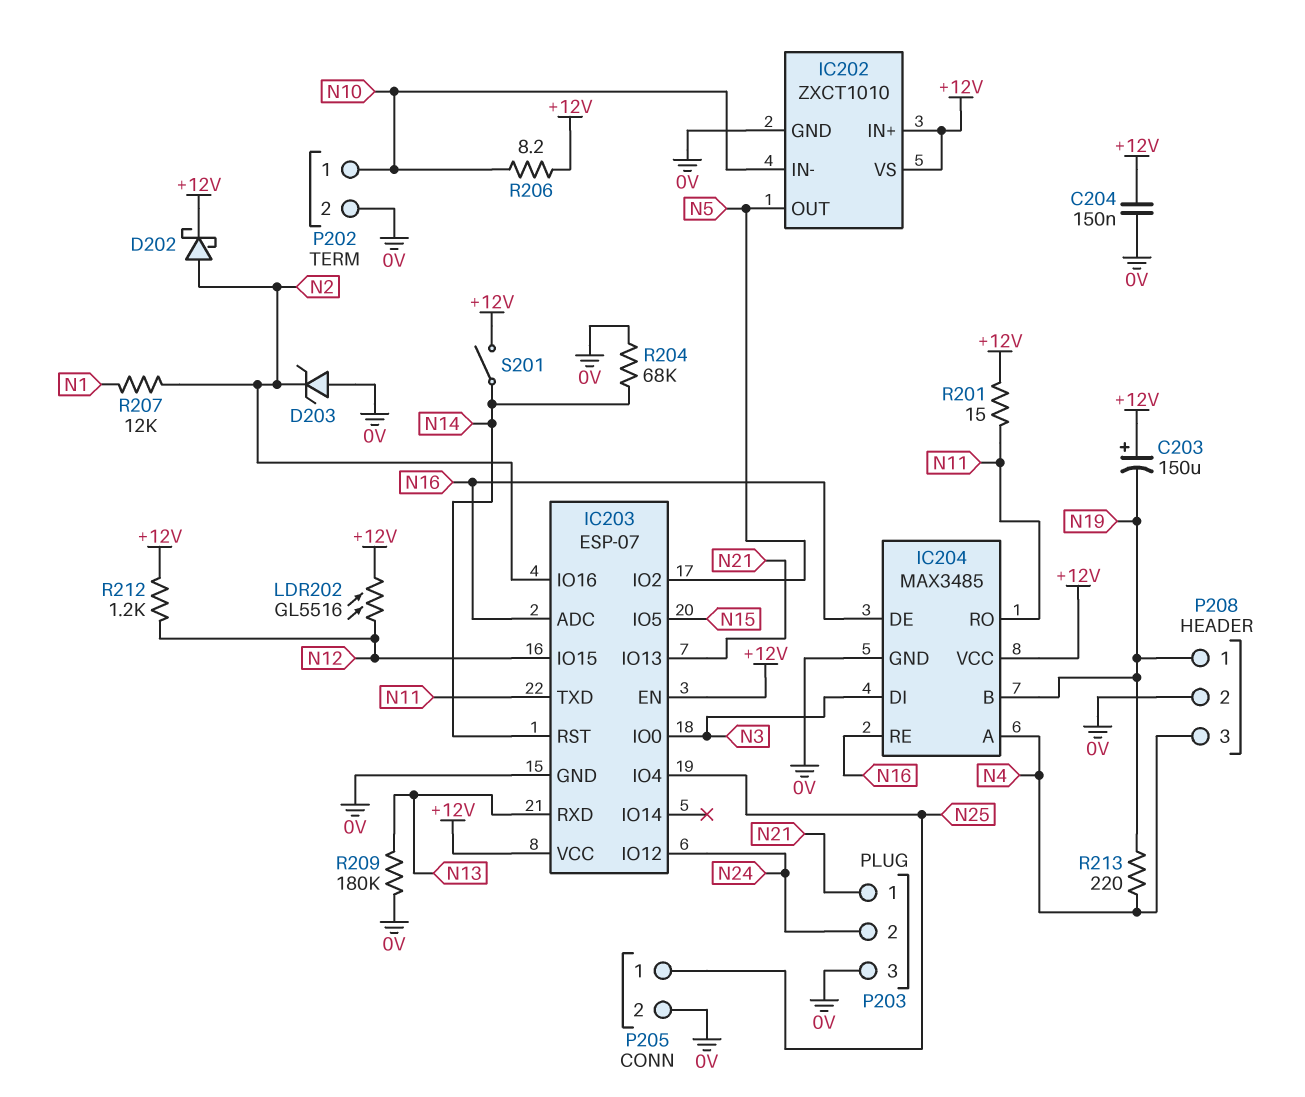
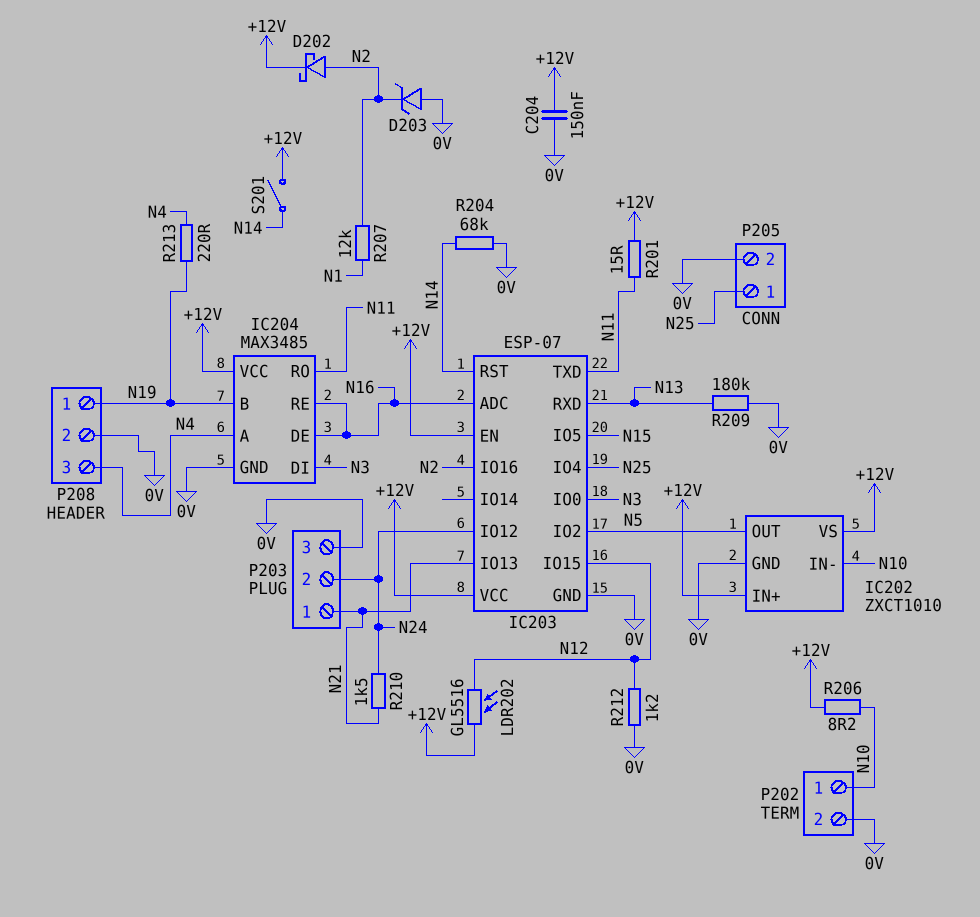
C203: 150uF (plus +12V, minus N19) -> none
R210: none -> 1.5k (N21, N24)
R212: 1.2k (+12V, N12) -> 1.2k (0V, N12)

